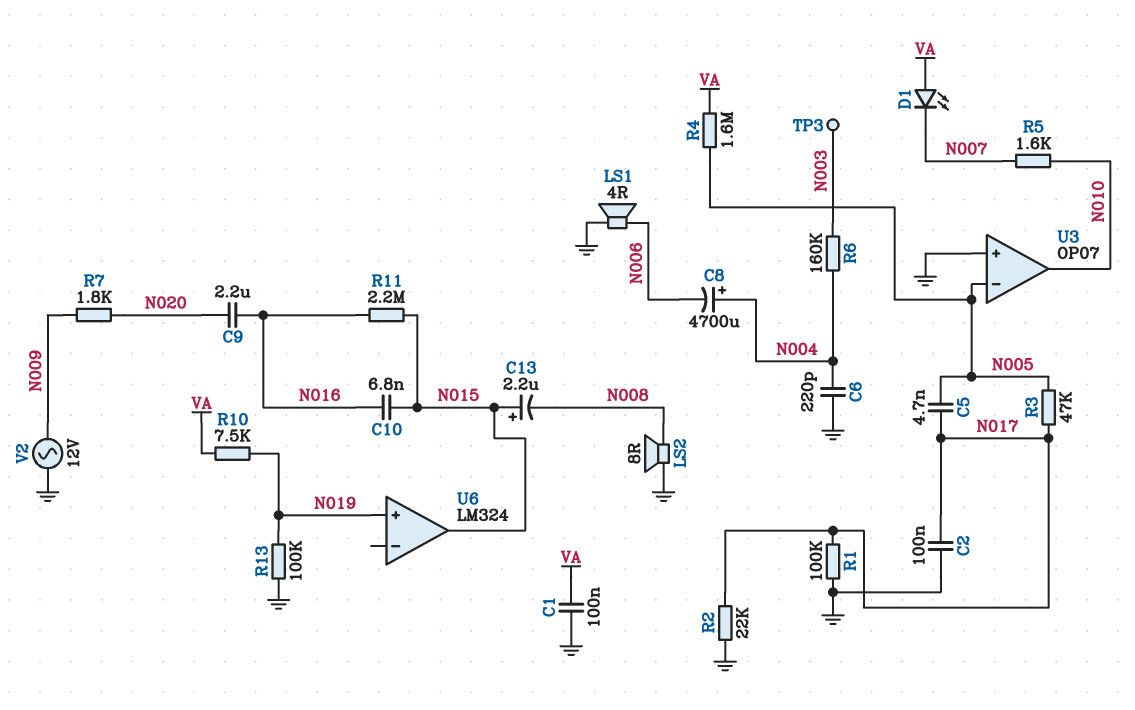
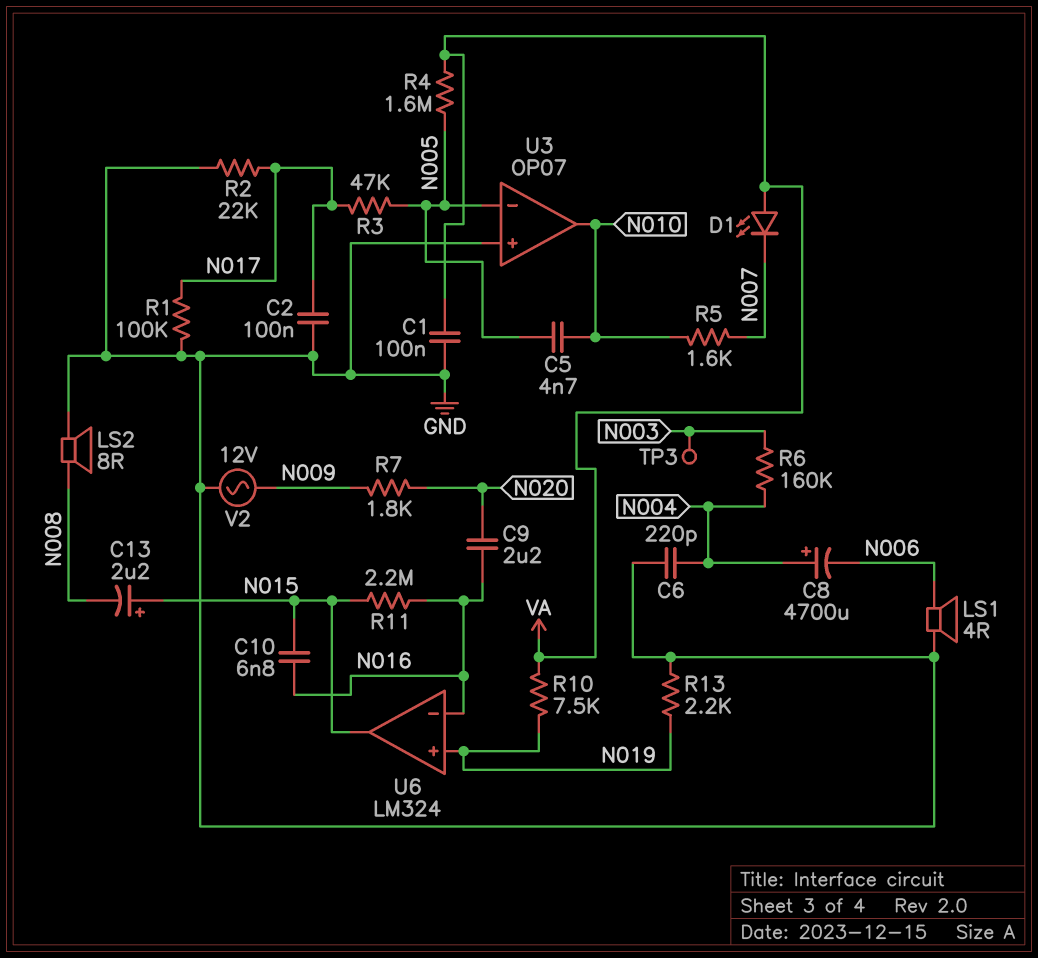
C5: 4.7nF (N005, N017) -> 4.7nF (N005, N010)
R13: 100k (GND, N019) -> 2.2k (GND, N019)
U6 pin in-: none -> N016

